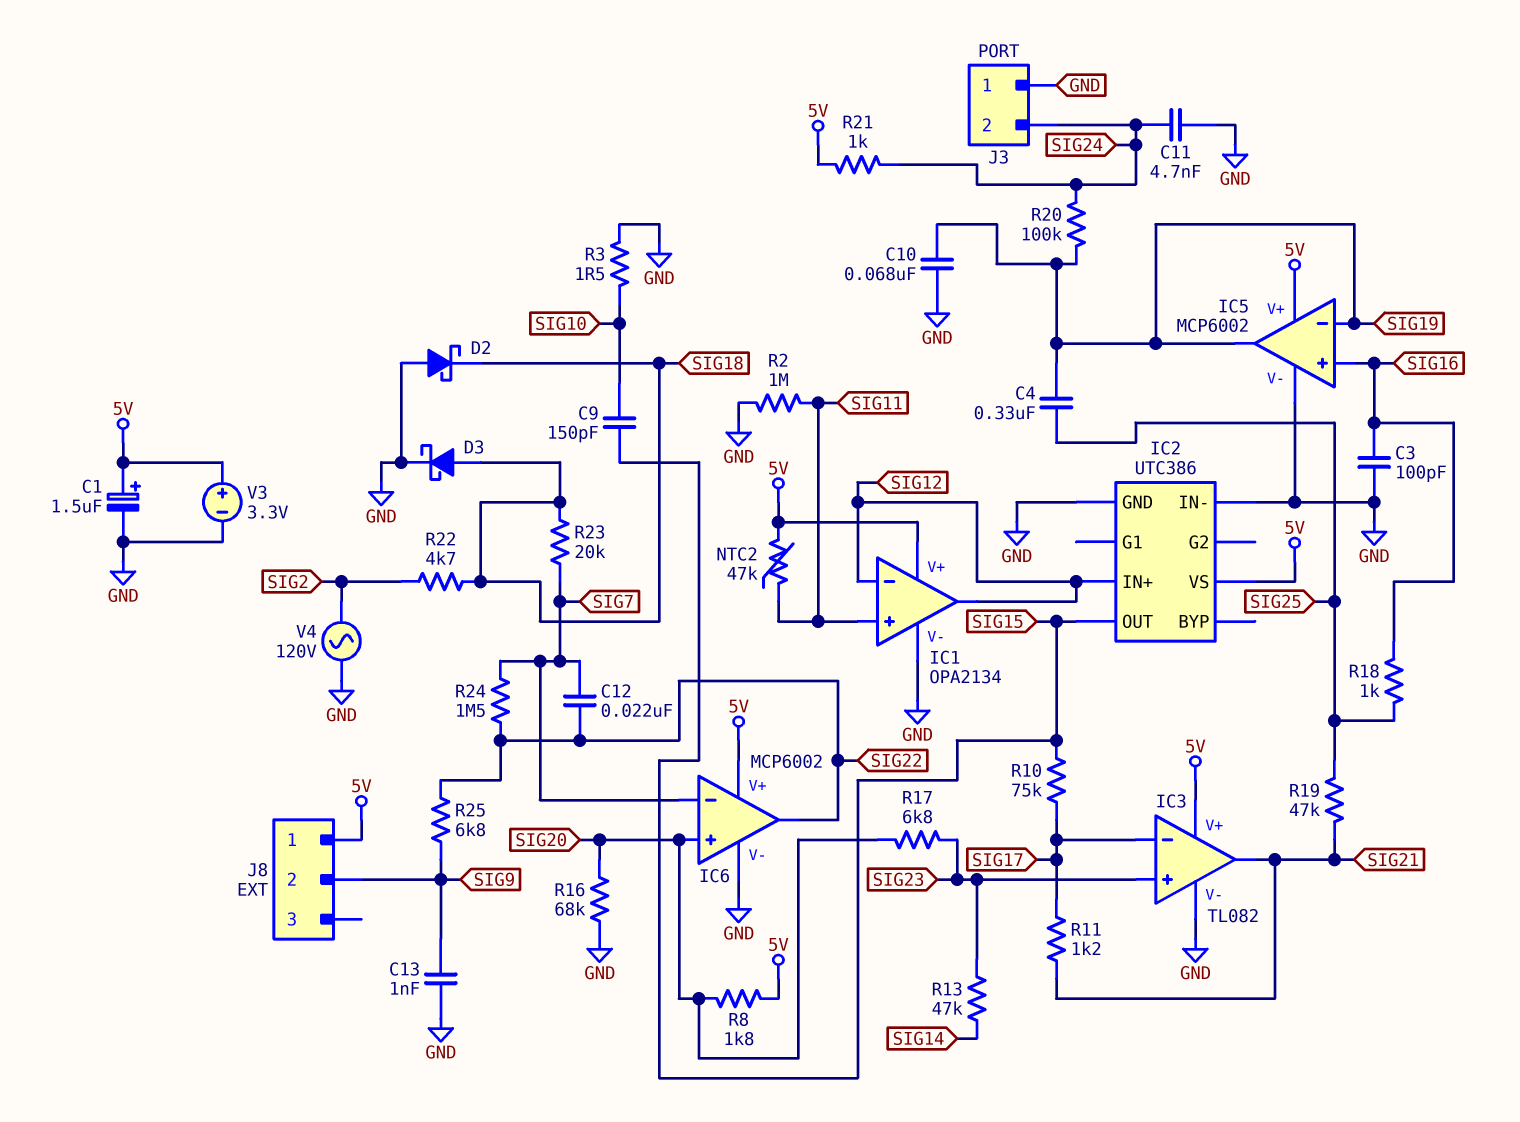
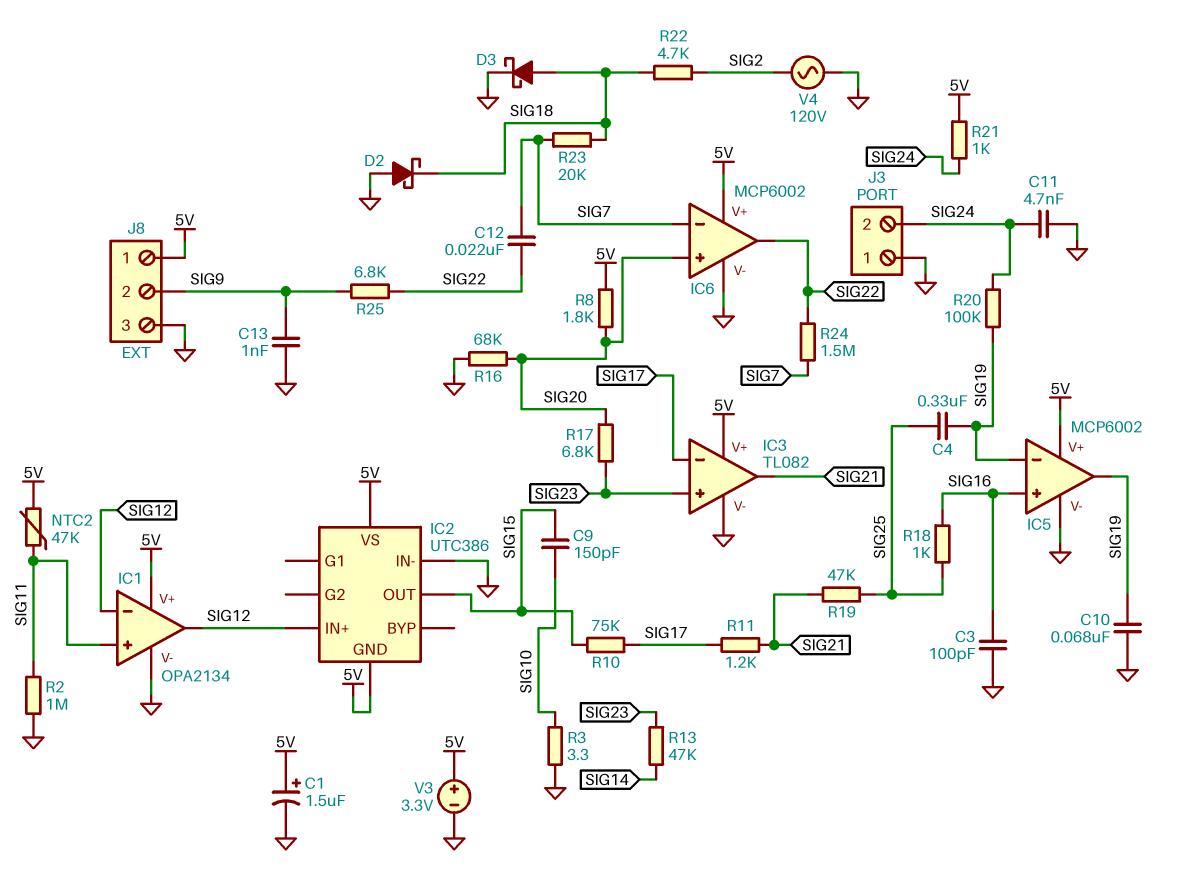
IC2 pin GND: GND -> 5V
J8 pin 3: none -> GND
R3: 1.5 (GND, SIG10) -> 3.3 (GND, SIG10)

